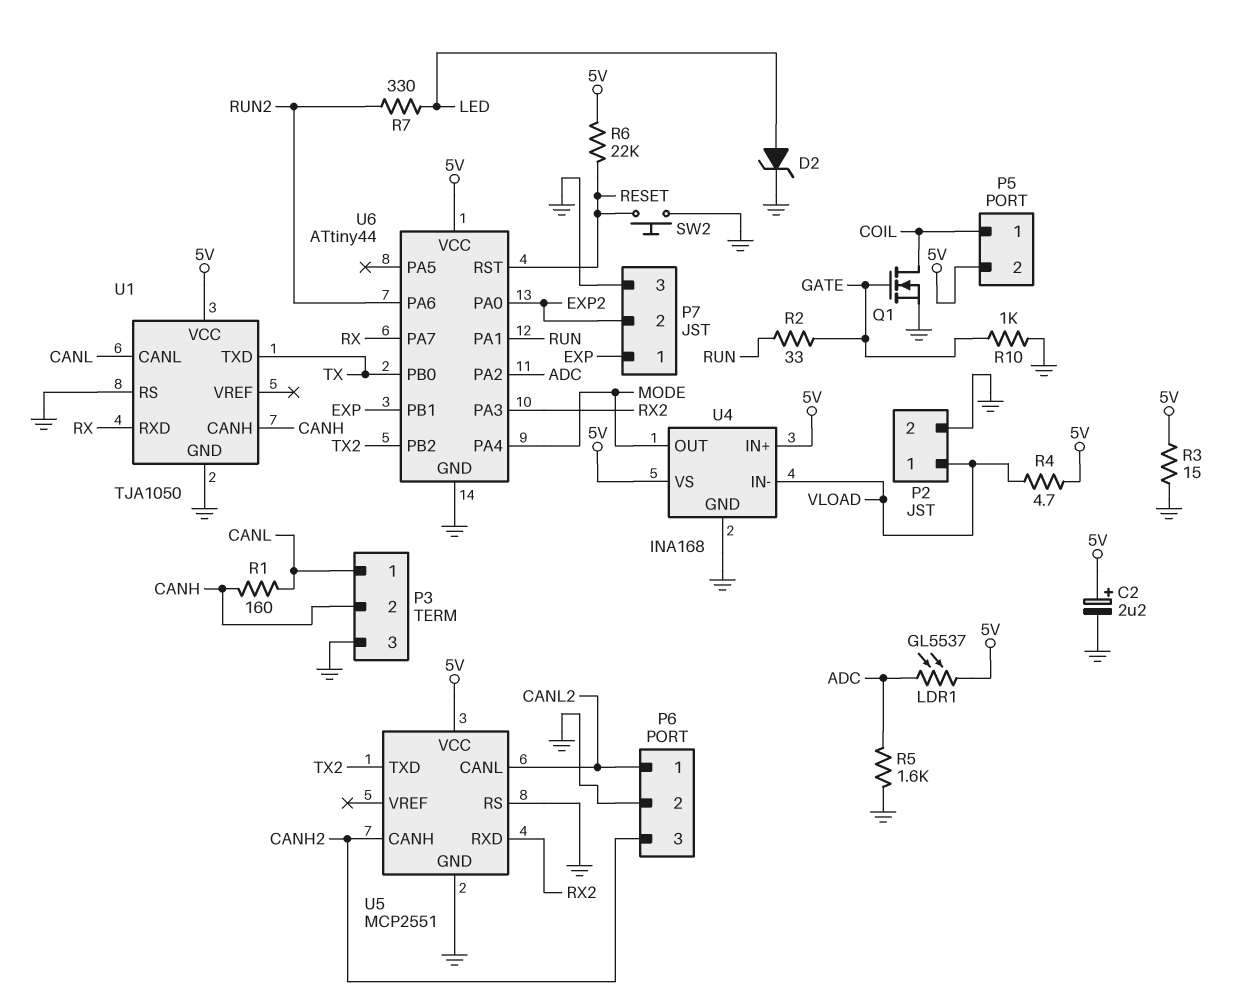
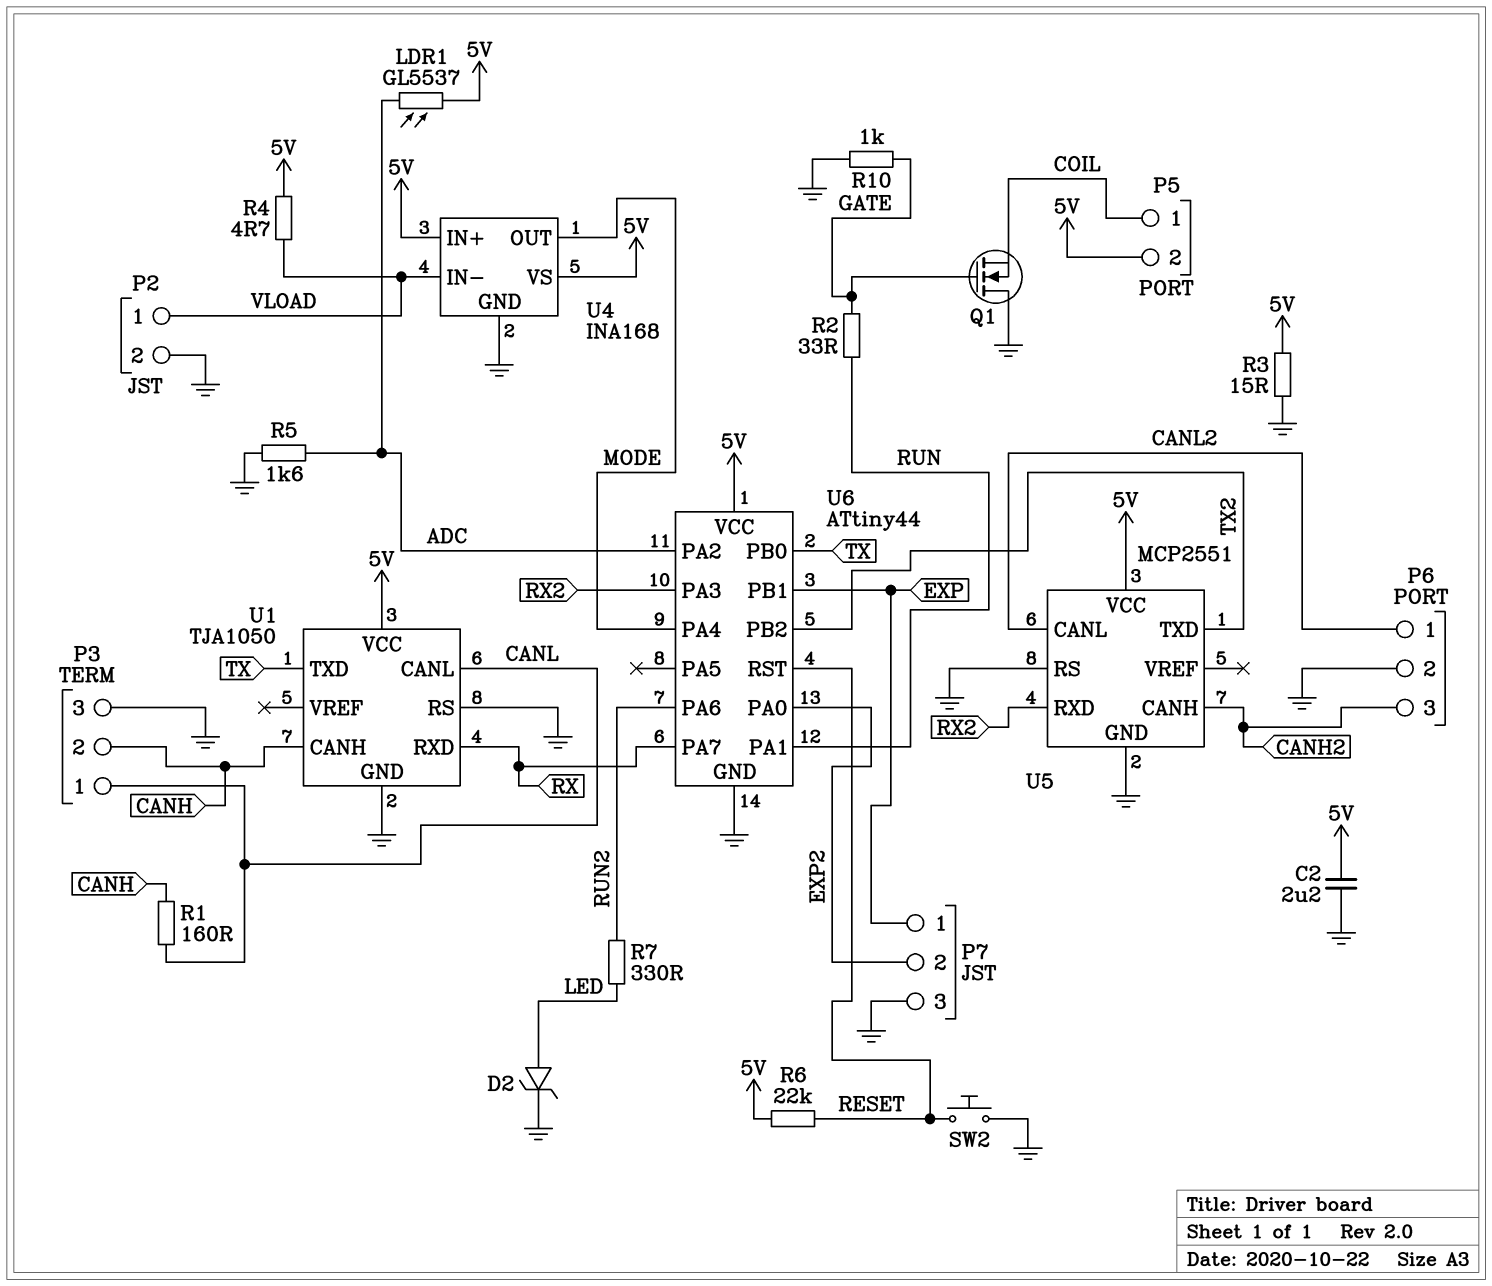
C2: 2.2uF (plus 5V, minus GND) -> 2.2uF (5V, GND)
Q1: NMOS (G GATE, D COIL, S GND) -> NMOS (G GATE, D GND, S COIL)

